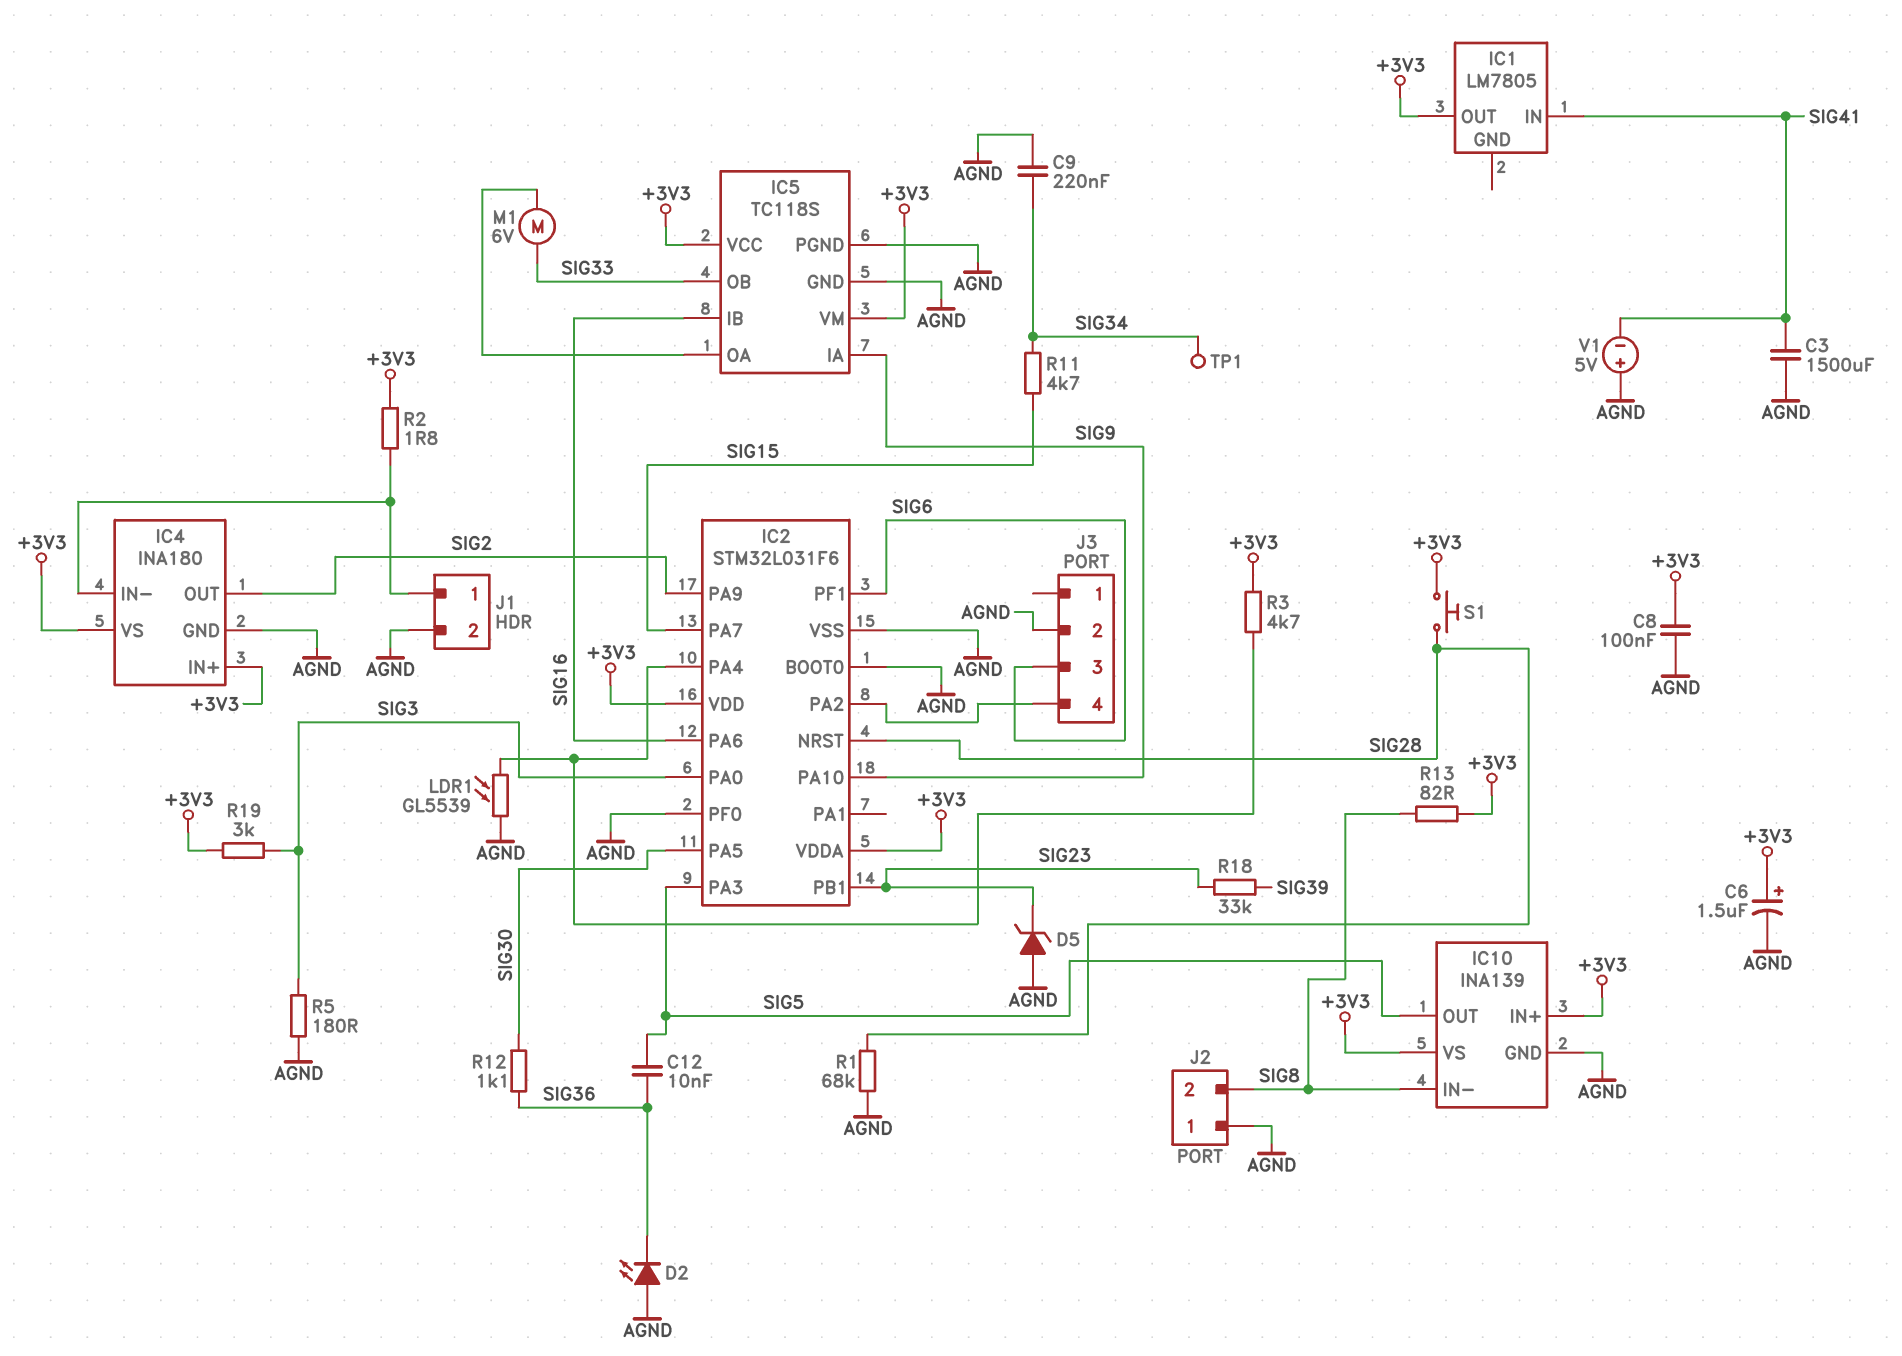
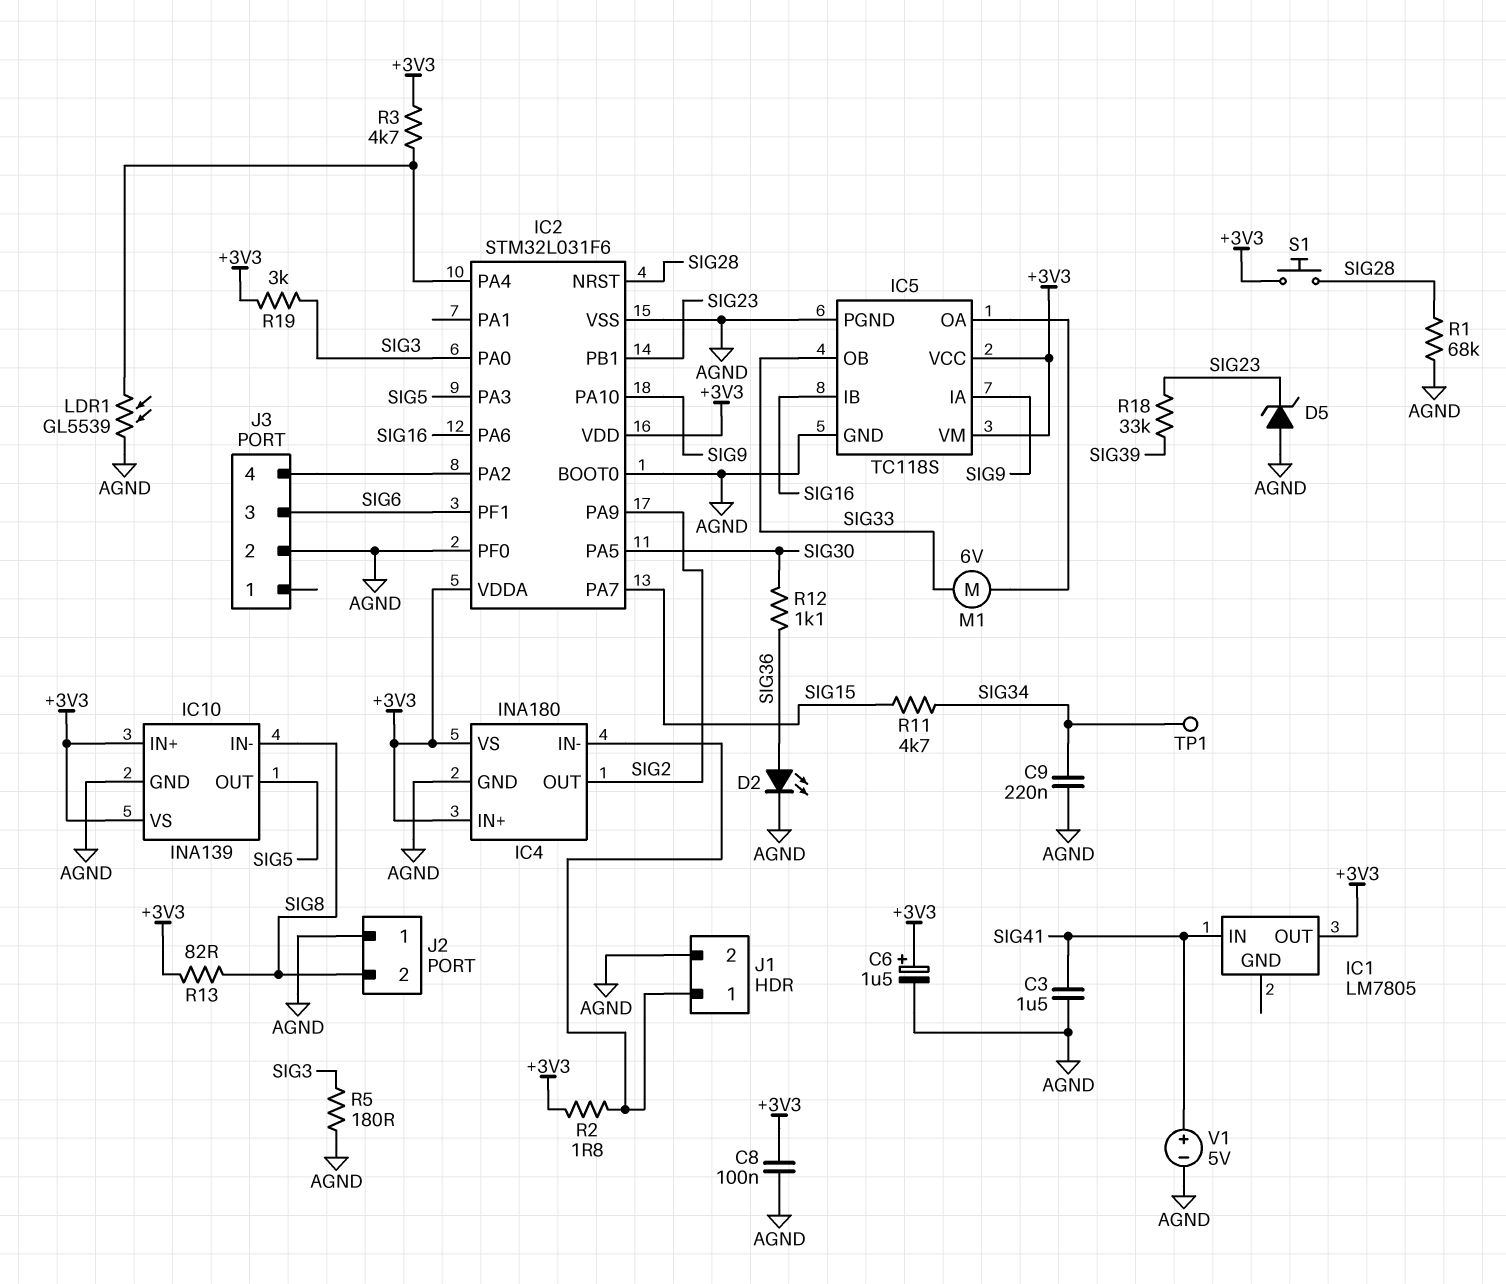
C3: 1500uF (AGND, SIG41) -> 1.5uF (AGND, SIG41)
C12: 10nF (SIG5, SIG36) -> none
D2: LED (A AGND, K SIG36) -> LED (A SIG36, K AGND)
V1: 5V (plus AGND, minus SIG41) -> 5V (plus SIG41, minus AGND)

